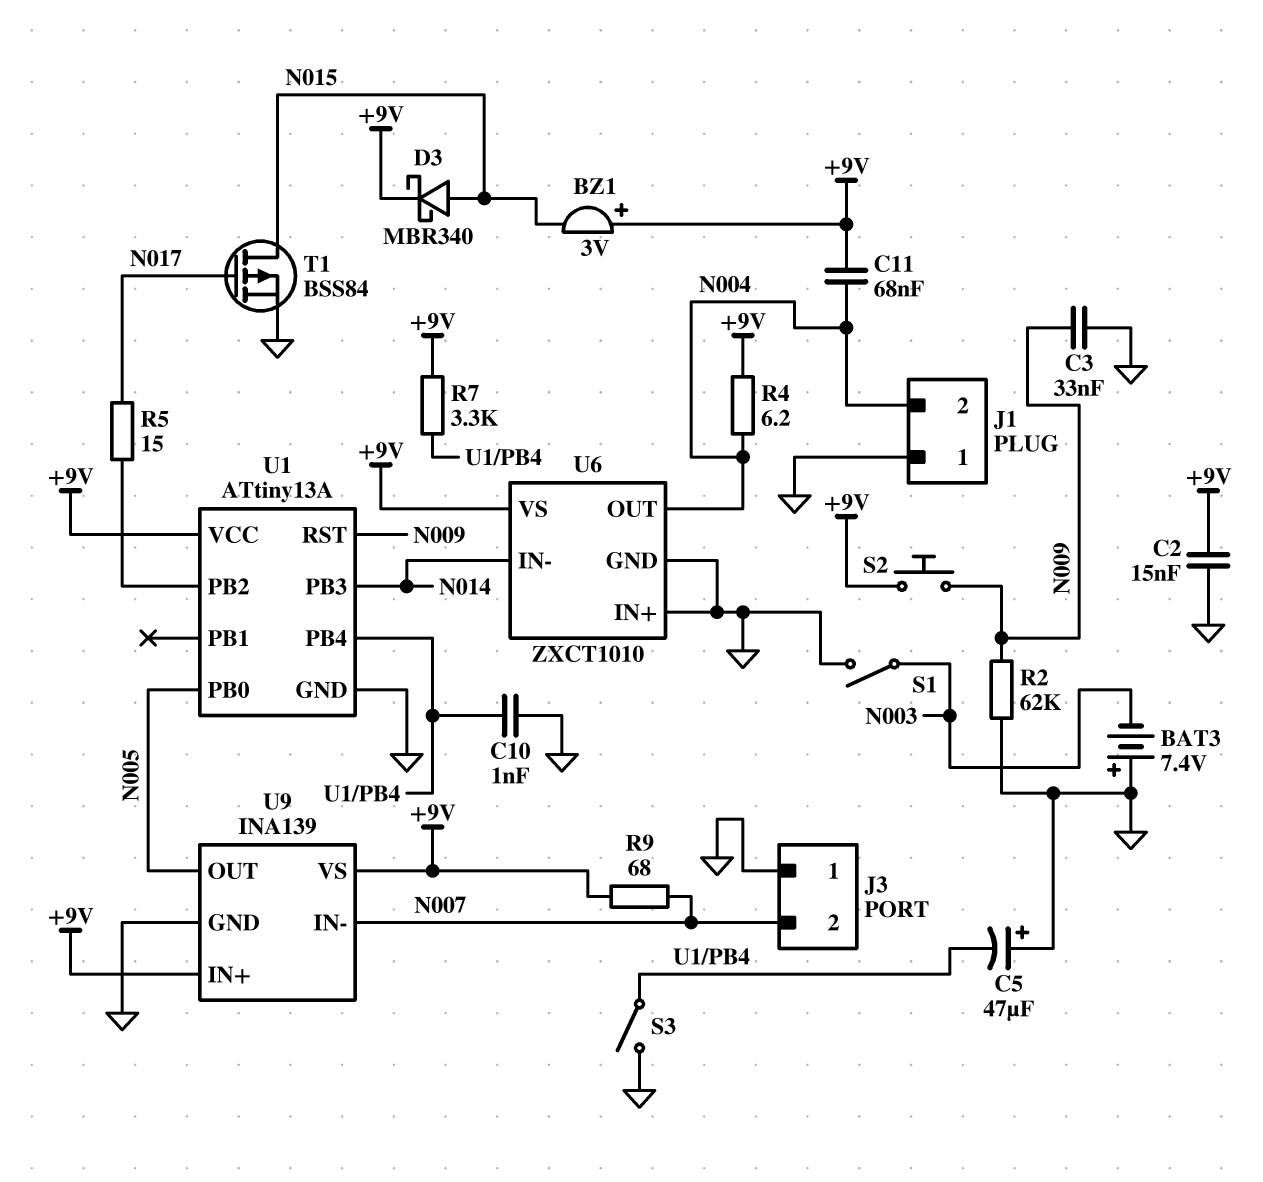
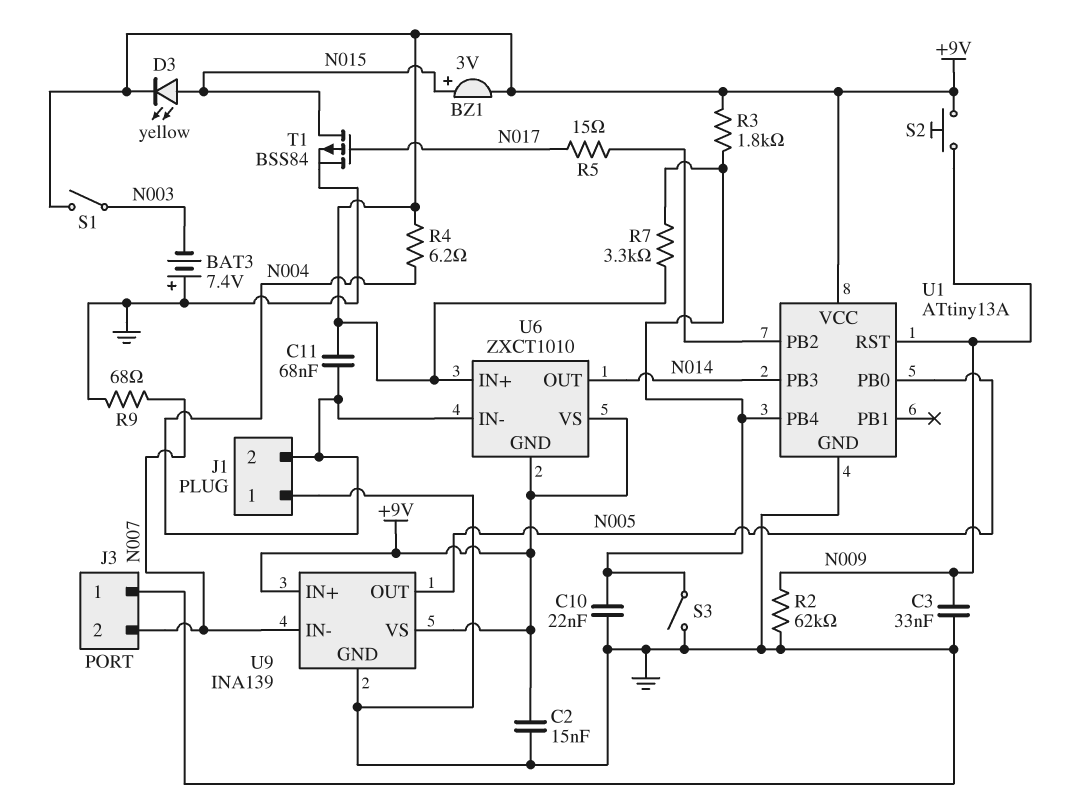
BZ1: buzzer 3V (plus +9V, minus N015) -> buzzer 3V (plus N015, minus +9V)
C5: 47uF (plus GND, minus U1/PB4) -> none
C10: 1nF (GND, U1/PB4) -> 22nF (GND, U1/PB4)
D3: schottky MBR340 (A N015, K +9V) -> LED yellow (A N015, K +9V)
R3: none -> 1.8k (+9V, U1/PB4)
R9: 68 (+9V, N007) -> 68 (GND, N007)
S1: switch (GND, N003) -> switch (+9V, N003)
U6 pin GND: GND -> +9V
U6 pin IN+: GND -> +9V
U6 pin IN-: N014 -> N004
U6 pin OUT: N004 -> N014

